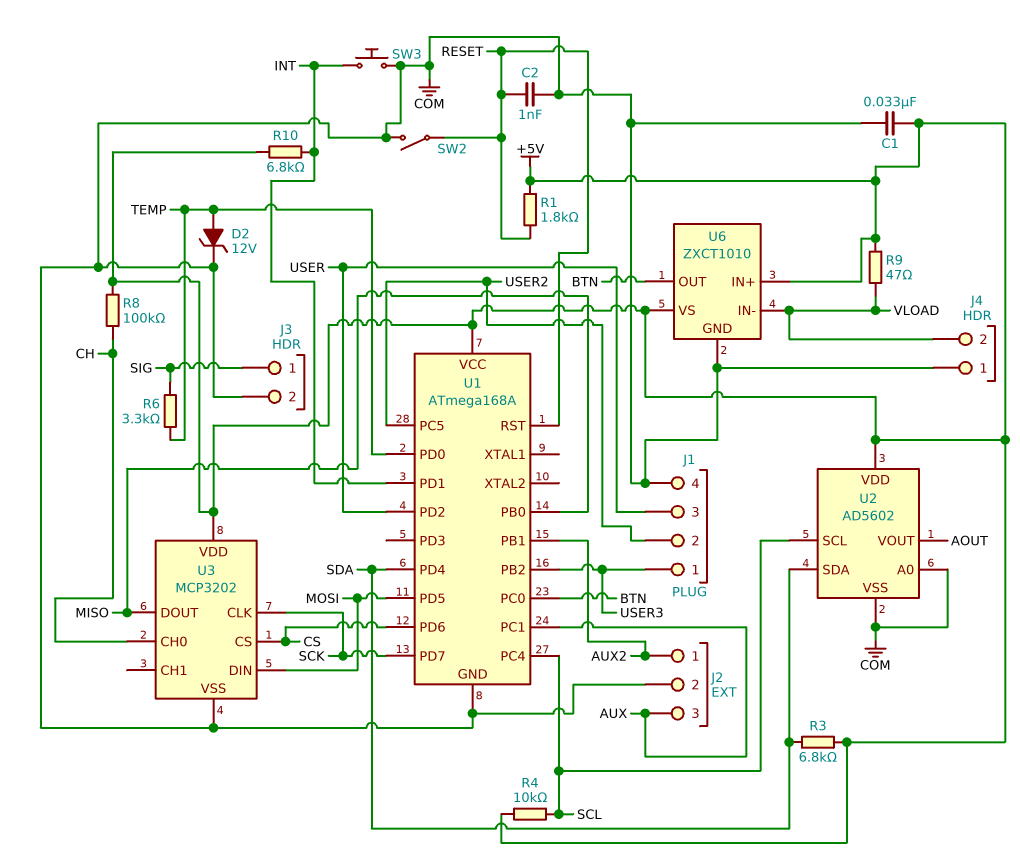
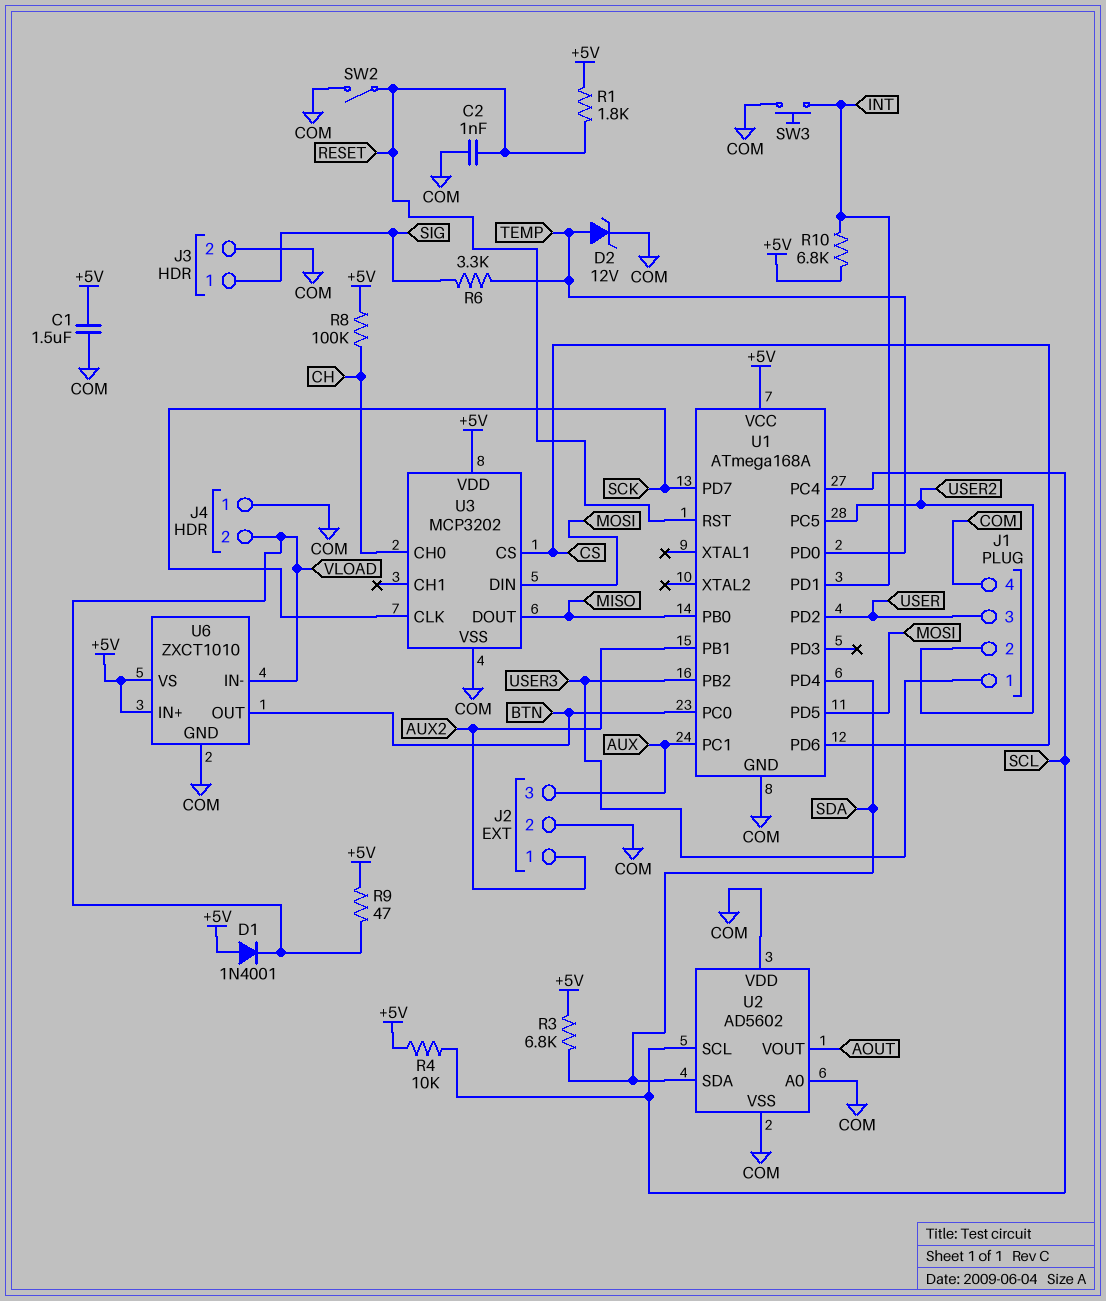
C1: 33nF (+5V, COM) -> 1.5uF (+5V, COM)
D1: none -> diode 1N4001 (A +5V, K VLOAD)
U2 pin VDD: +5V -> COM

